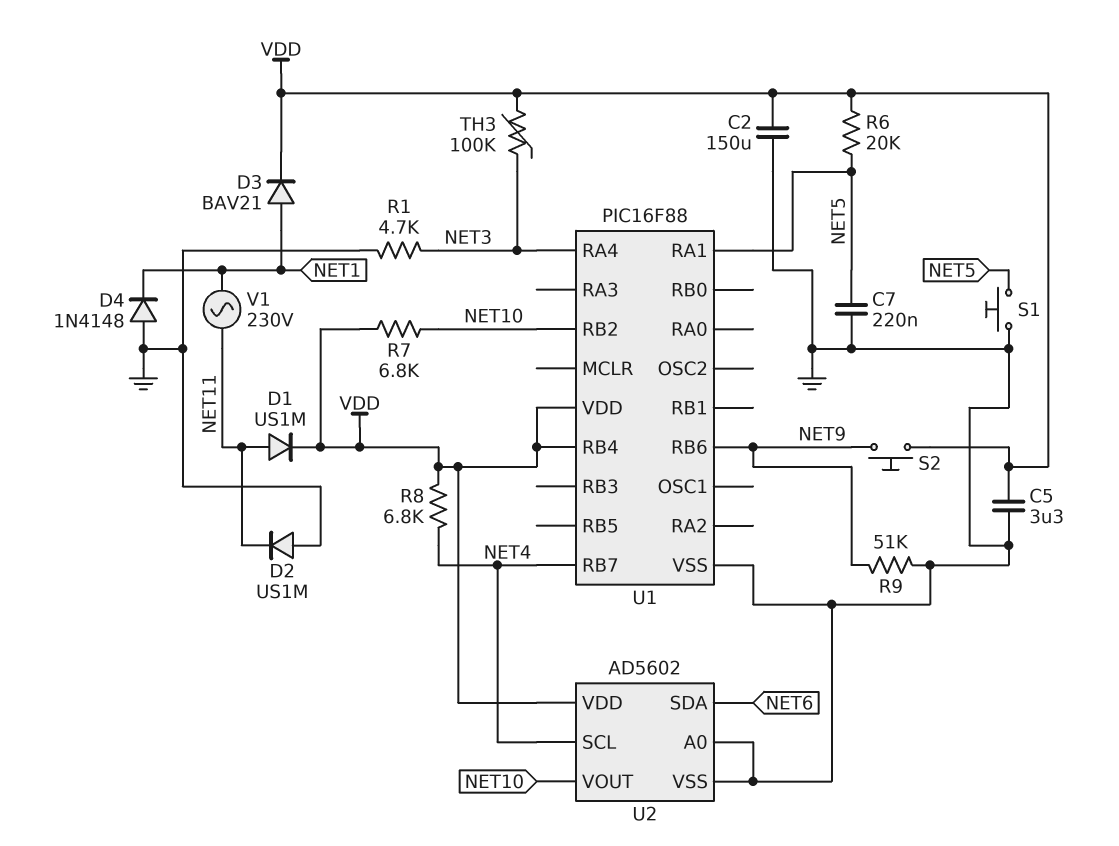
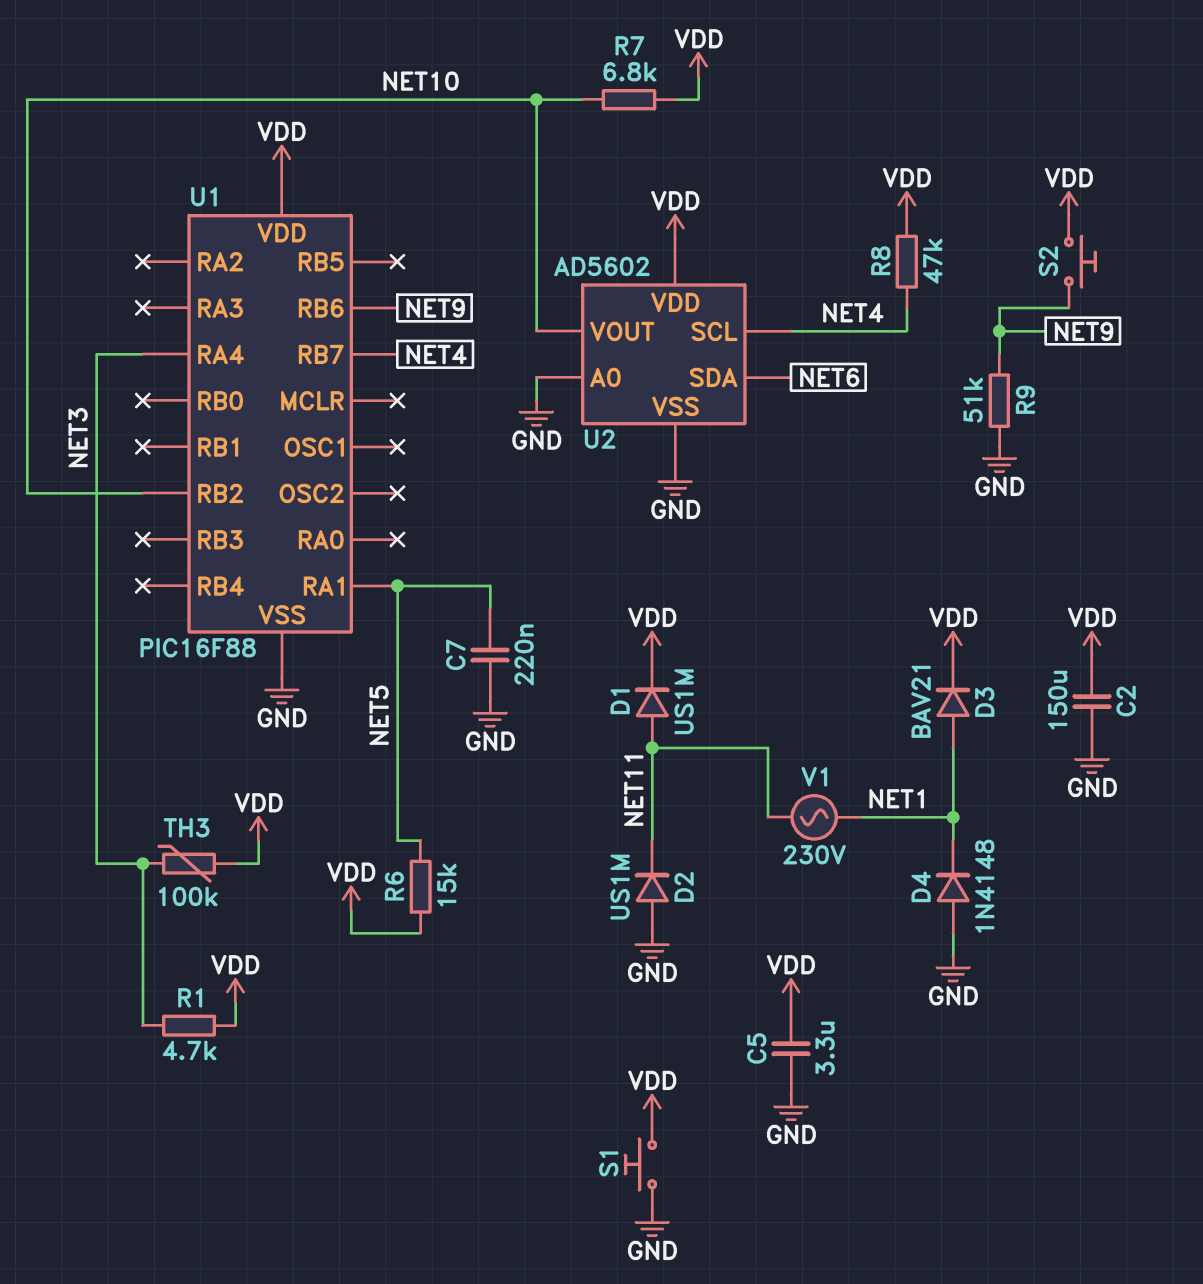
R1: 4.7k (GND, NET3) -> 4.7k (NET3, VDD)
R6: 20k (NET5, VDD) -> 15k (NET5, VDD)
R8: 6.8k (NET4, VDD) -> 47k (NET4, VDD)
S1: button (GND, NET5) -> button (GND, VDD)
U1 pin RB4: VDD -> none

